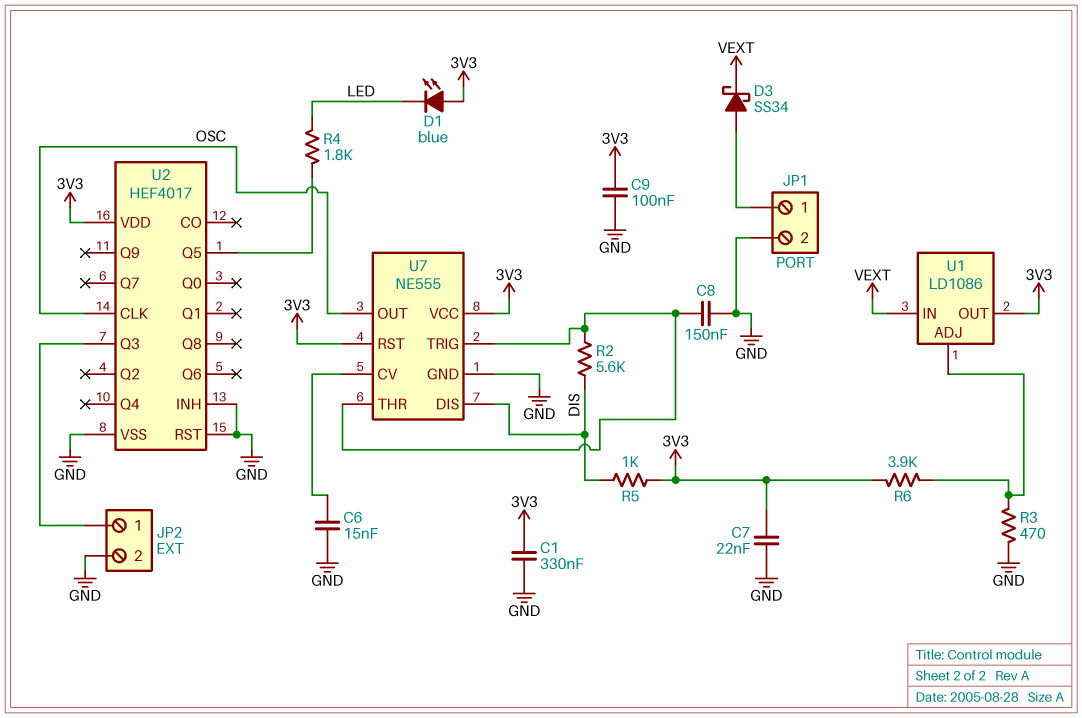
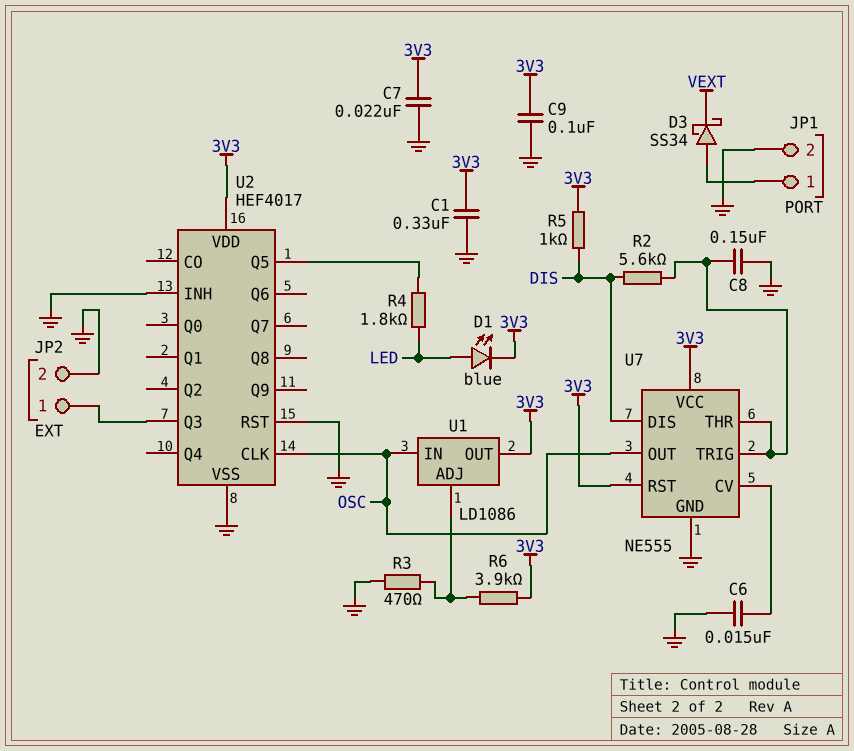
D1: LED blue (A 3V3, K LED) -> LED blue (A LED, K 3V3)
U1 pin IN: VEXT -> OSC

